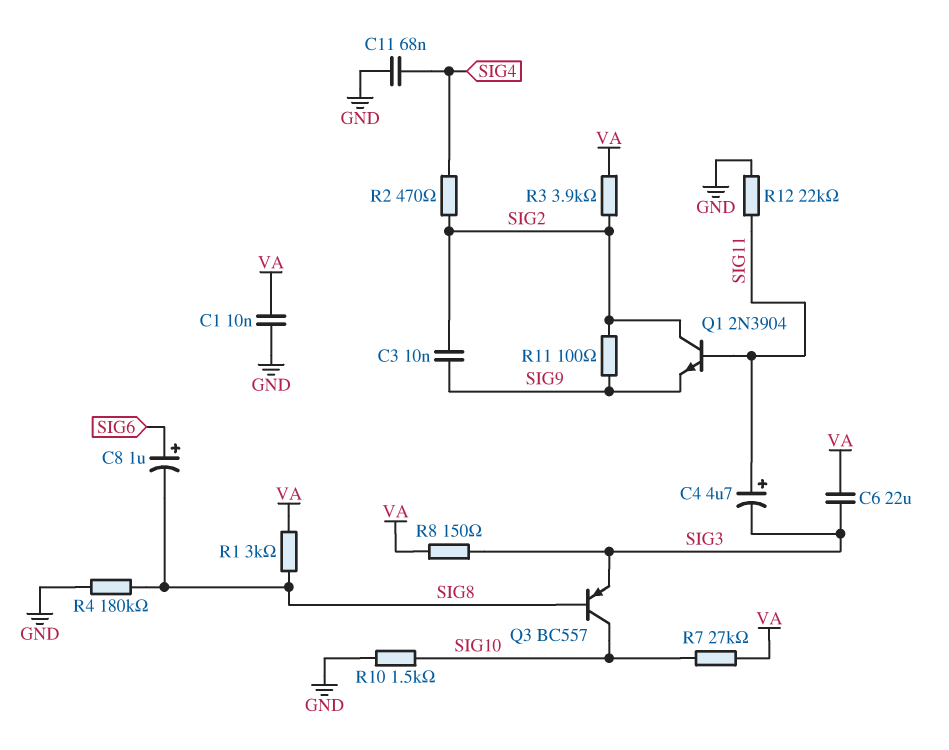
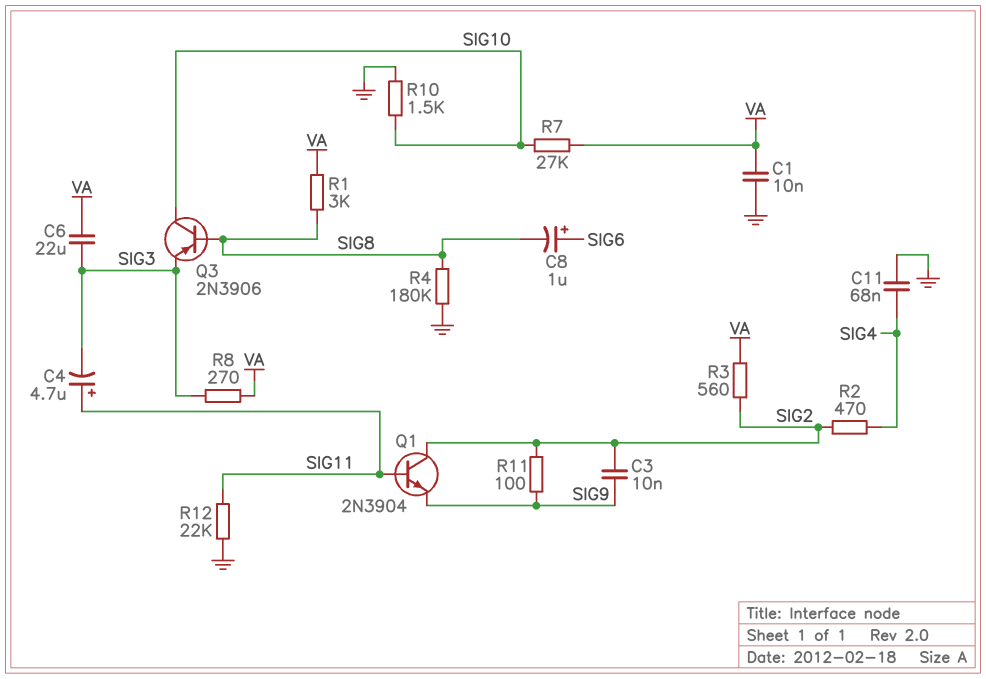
Q3: PNP BC557 (B SIG8, C SIG10, E SIG3) -> PNP 2N3906 (B SIG8, C SIG10, E SIG3)
R3: 3.9k (SIG2, VA) -> 560 (SIG2, VA)
R8: 150 (SIG3, VA) -> 270 (SIG3, VA)

